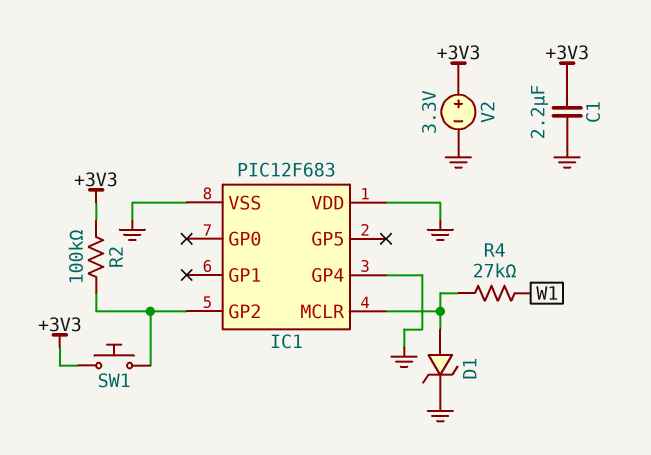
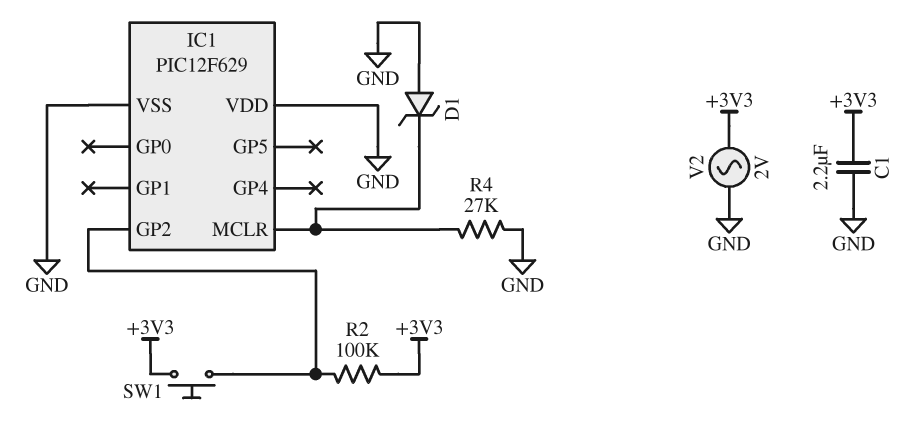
D1: zener (A IC1/MCLR, K GND) -> zener (A GND, K IC1/MCLR)
IC1: PIC12F683 -> PIC12F629
IC1 pin GP4: GND -> none
R4: 27k (IC1/MCLR, W1) -> 27k (GND, IC1/MCLR)
V2: 3.3V (plus +3V3, minus GND) -> AC 2V (+3V3, GND)

